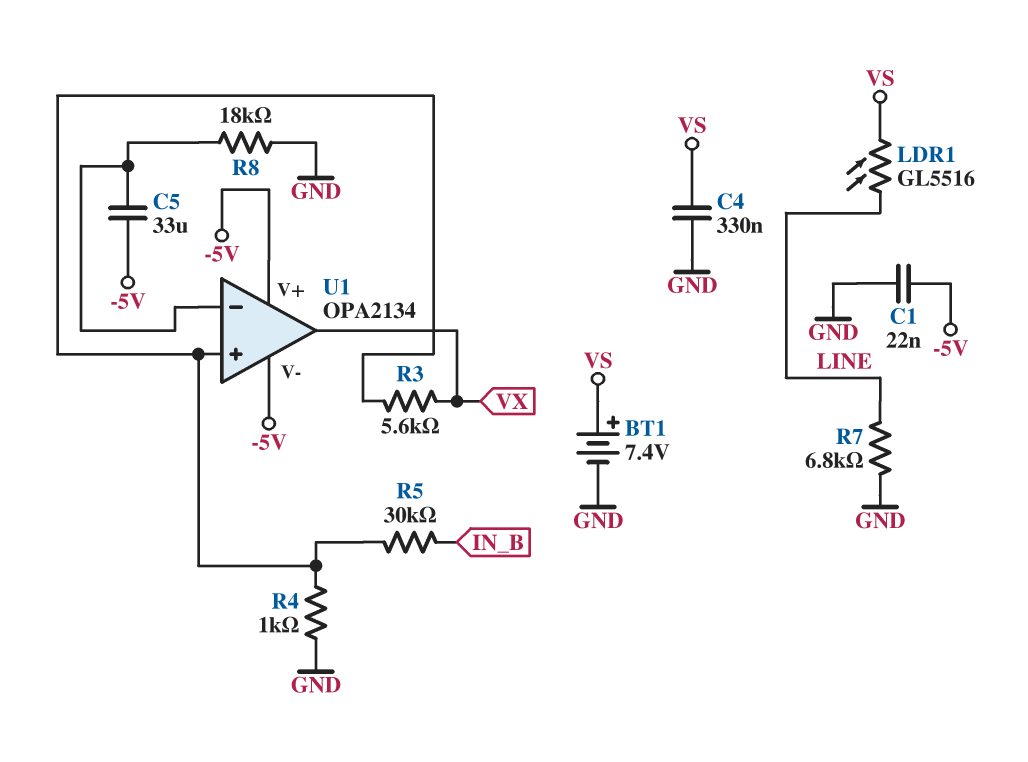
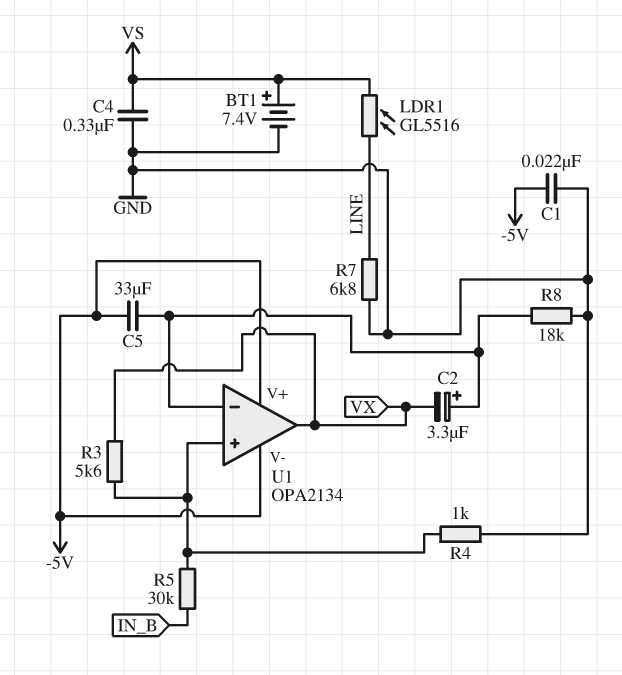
C2: none -> 3.3uF (plus U1/in-, minus VX)

